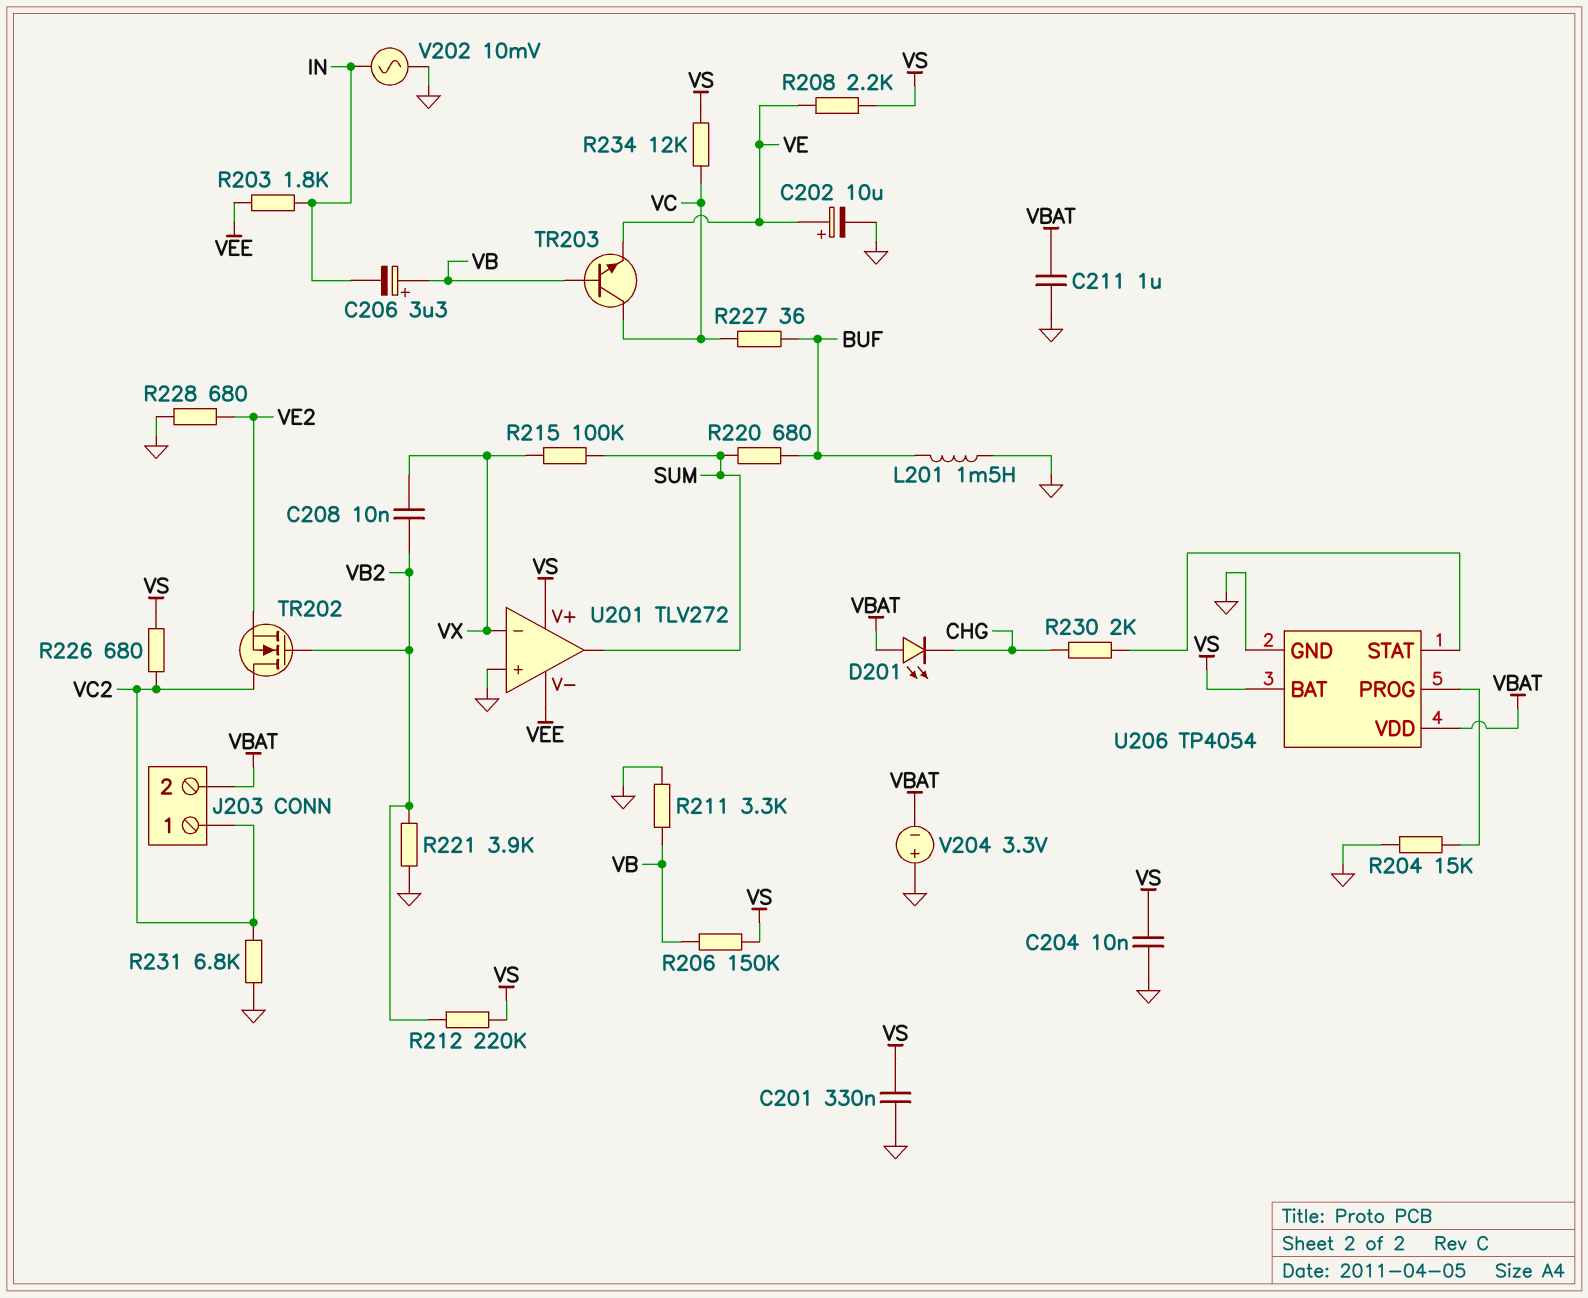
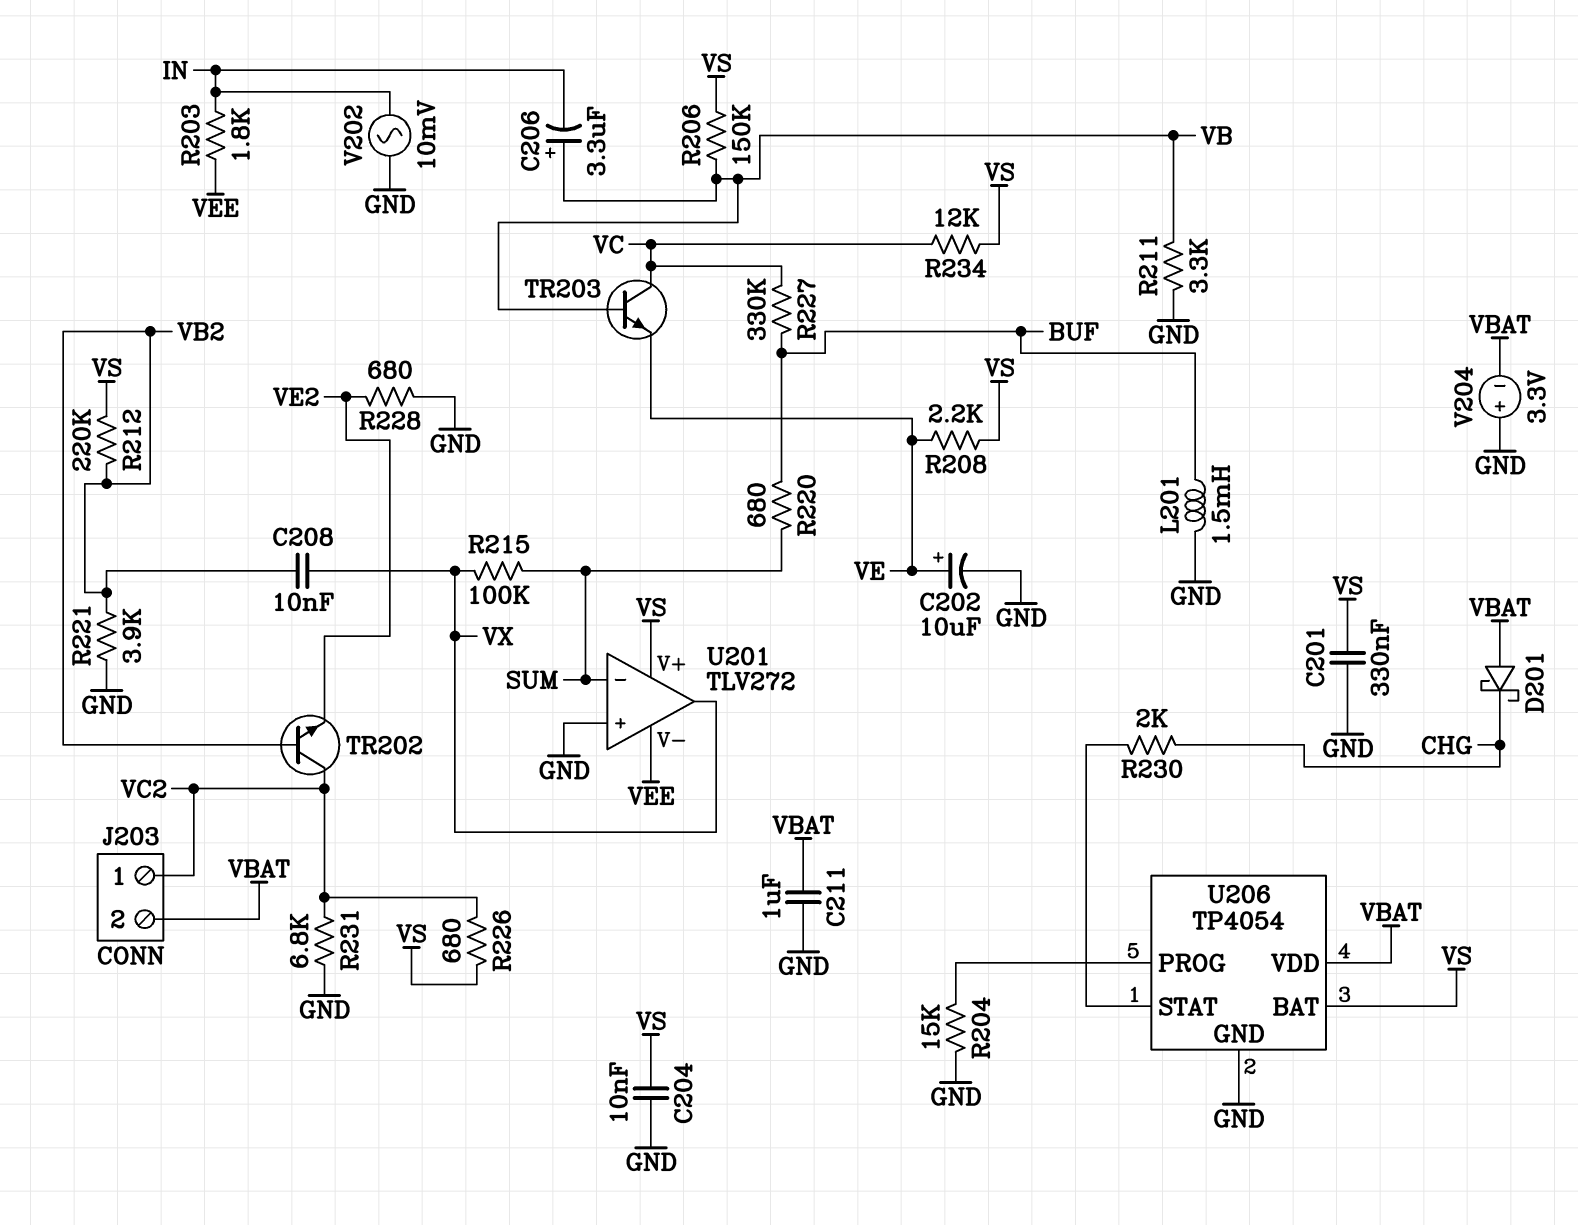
D201: LED (A VBAT, K CHG) -> schottky (A VBAT, K CHG)
R227: 36 (BUF, VC) -> 330k (BUF, VC)
TR202: NMOS (G VB2, D VC2, S VE2) -> NPN (B VB2, C VC2, E VE2)
U201 pin in-: VX -> SUM
U201 pin out: SUM -> VX

